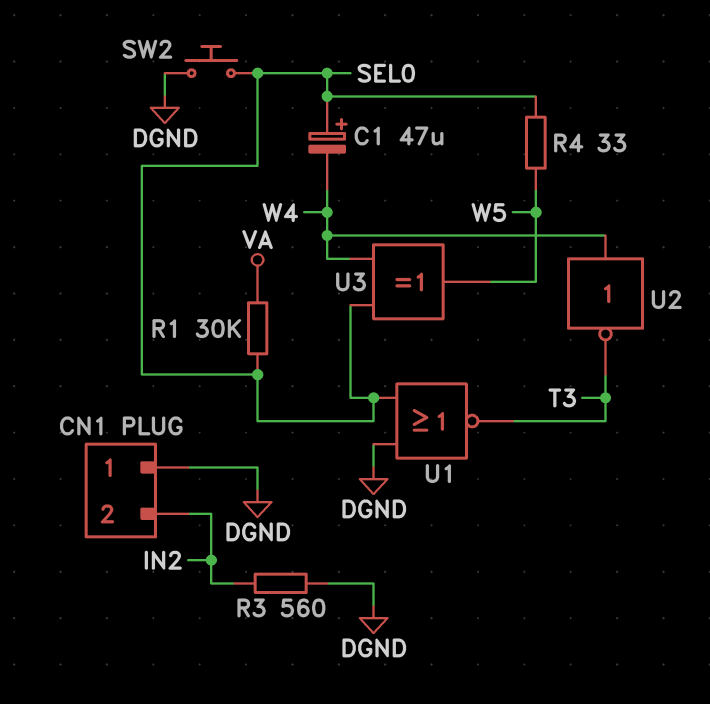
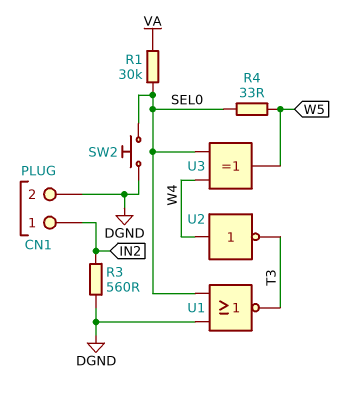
C1: 47uF (plus SEL0, minus W4) -> none
CN1 pin 1: DGND -> IN2
CN1 pin 2: IN2 -> DGND

